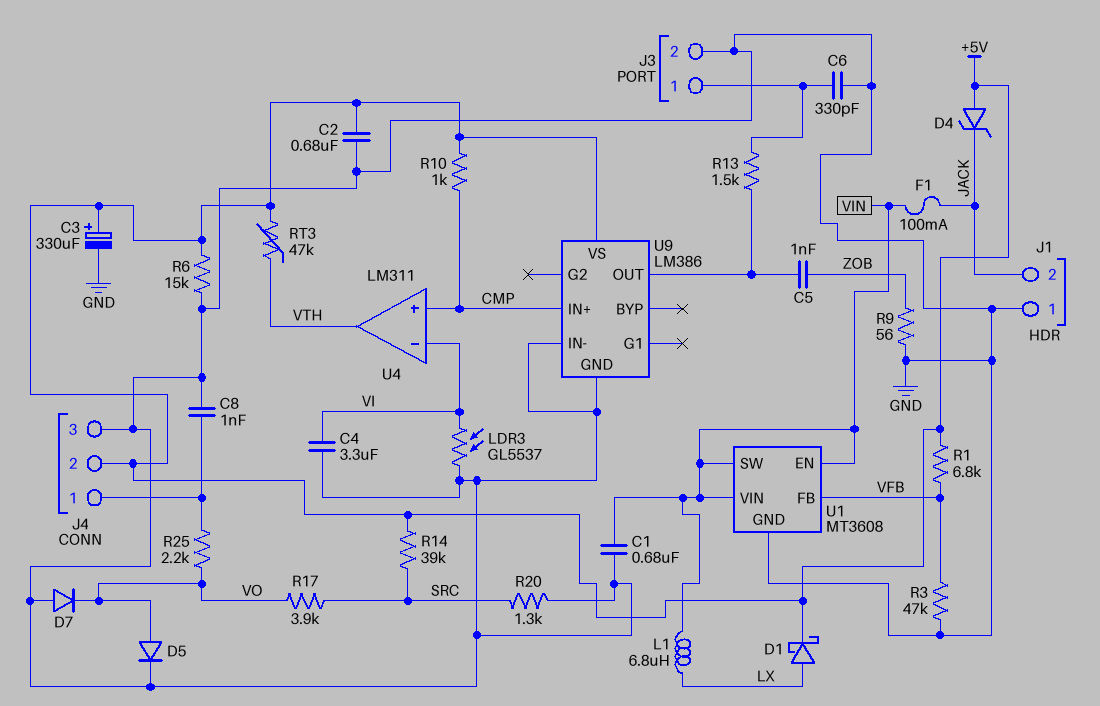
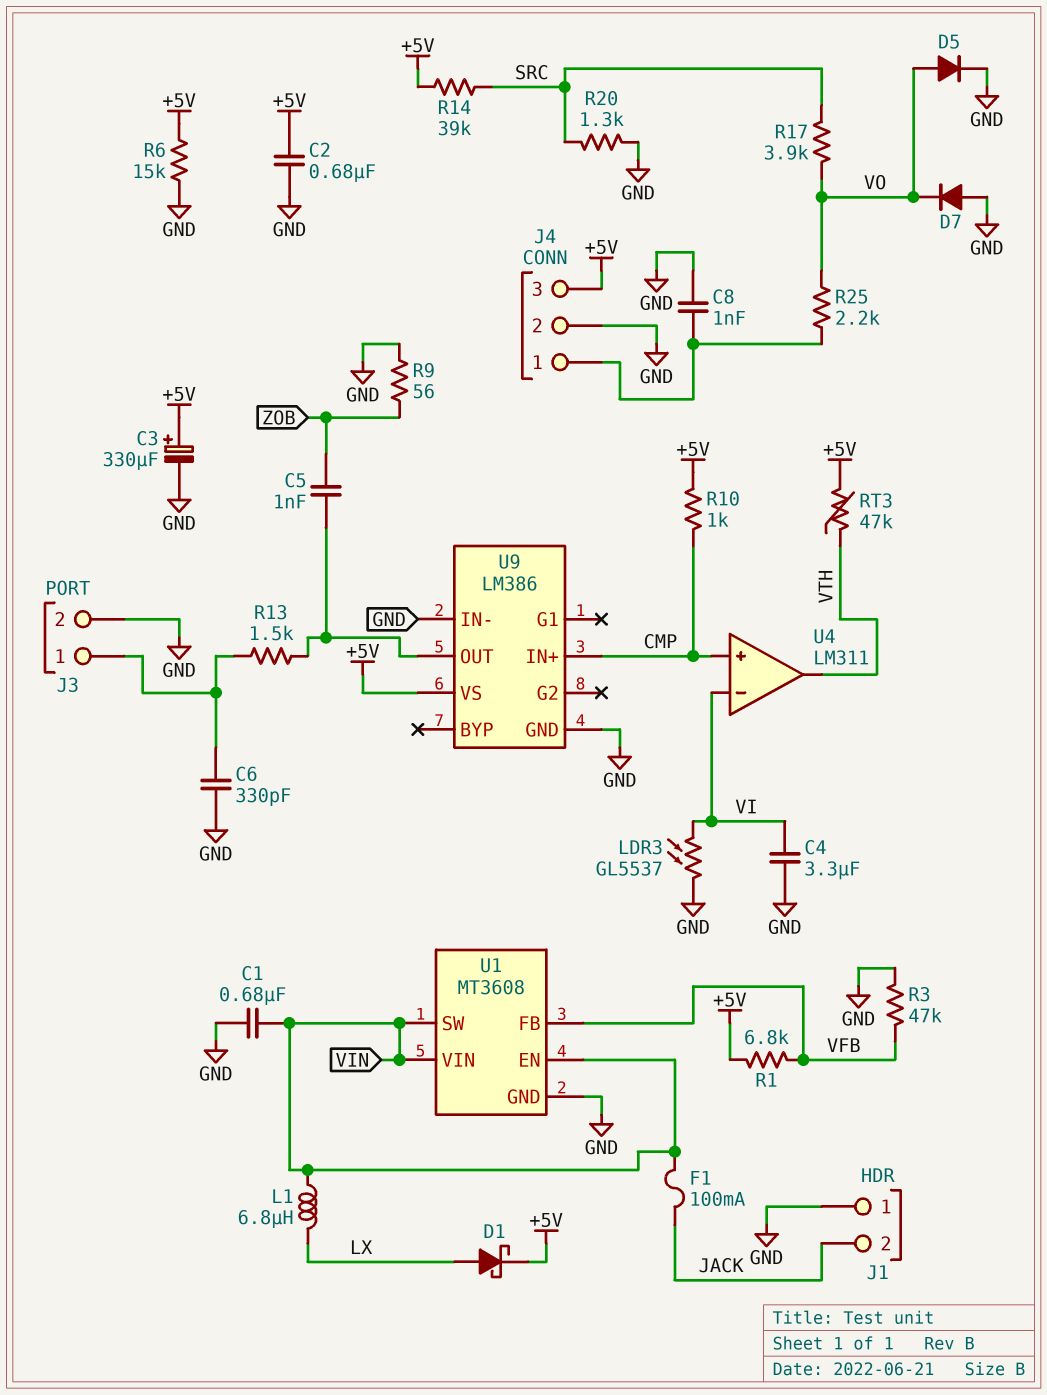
D4: zener (A +5V, K JACK) -> none
J4 pin 2: +5V -> GND
J4 pin 3: GND -> +5V

